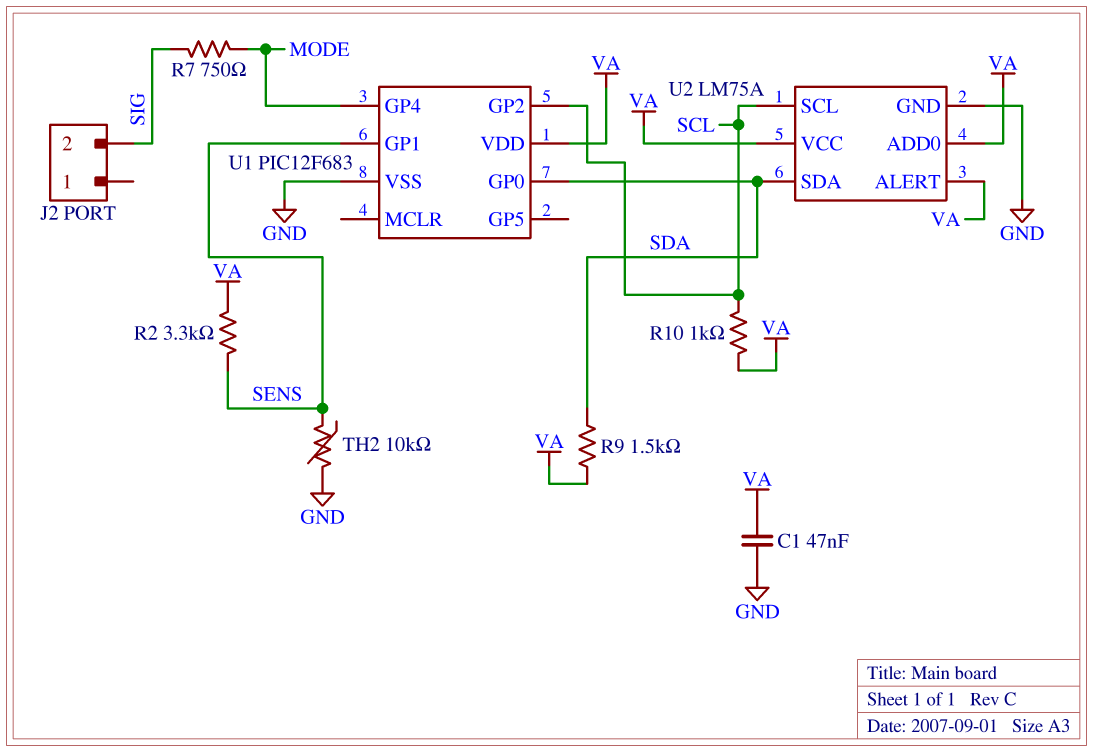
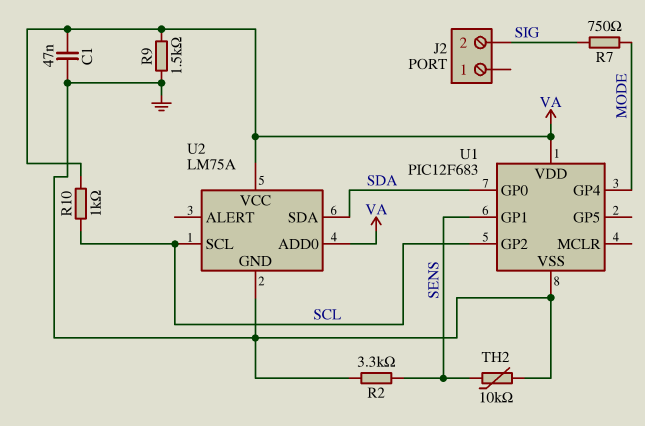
R2: 3.3k (SENS, VA) -> 3.3k (GND, SENS)
R9: 1.5k (SDA, VA) -> 1.5k (GND, VA)
U2 pin ALERT: VA -> none

